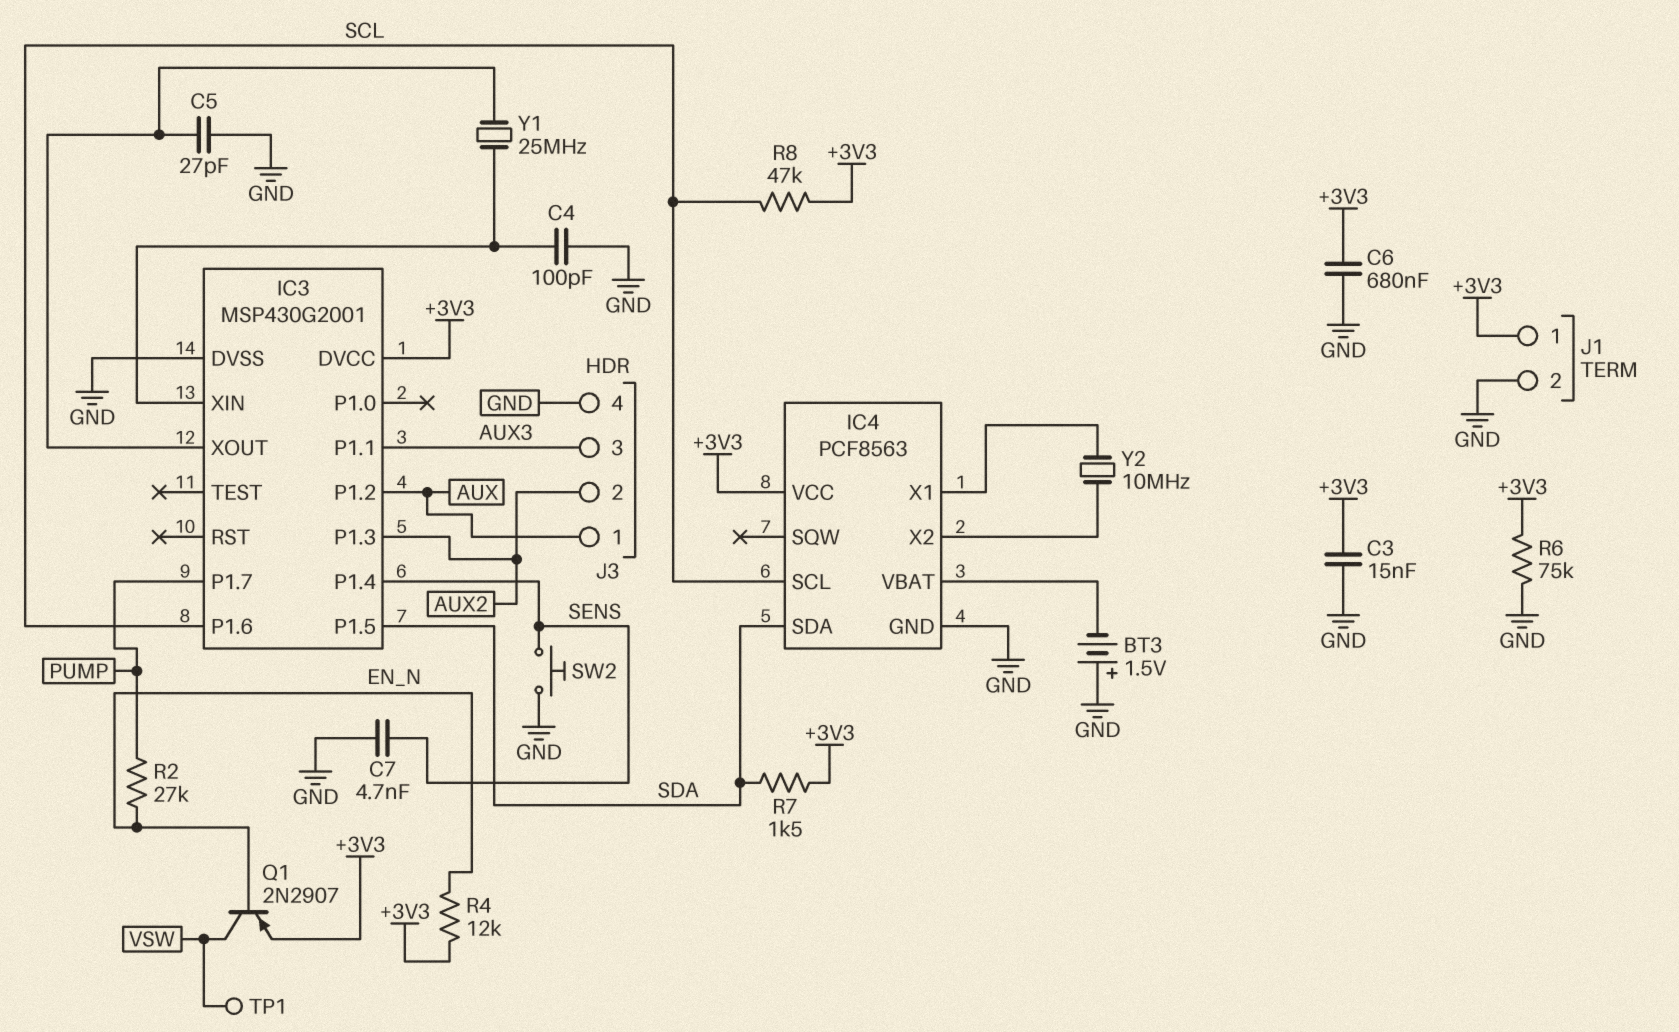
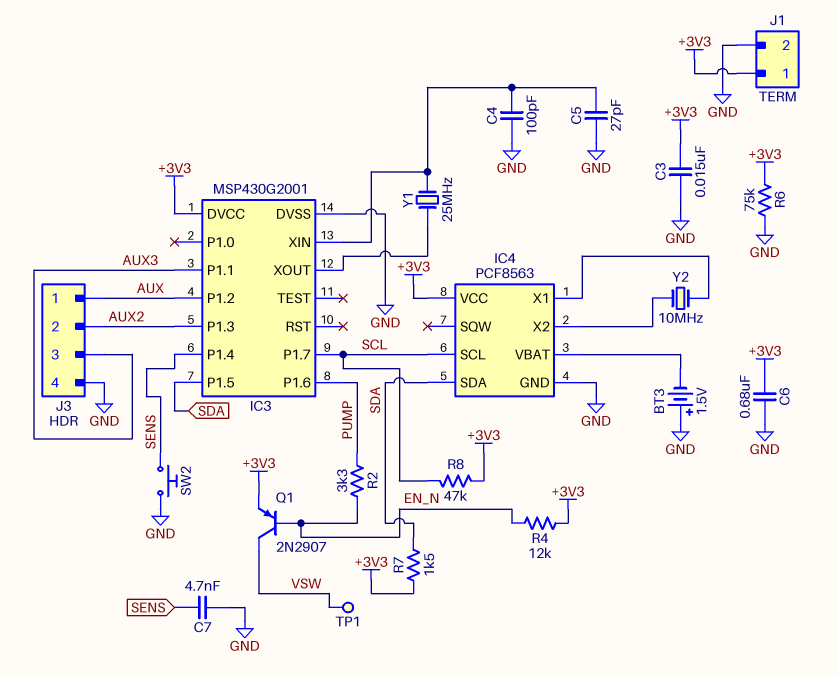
C5: 27pF (GND, IC3/XOUT) -> 27pF (GND, IC3/XIN)
IC3 pin P1.6: SCL -> PUMP
IC3 pin P1.7: PUMP -> SCL
R2: 27k (EN_N, PUMP) -> 3.3k (EN_N, PUMP)

